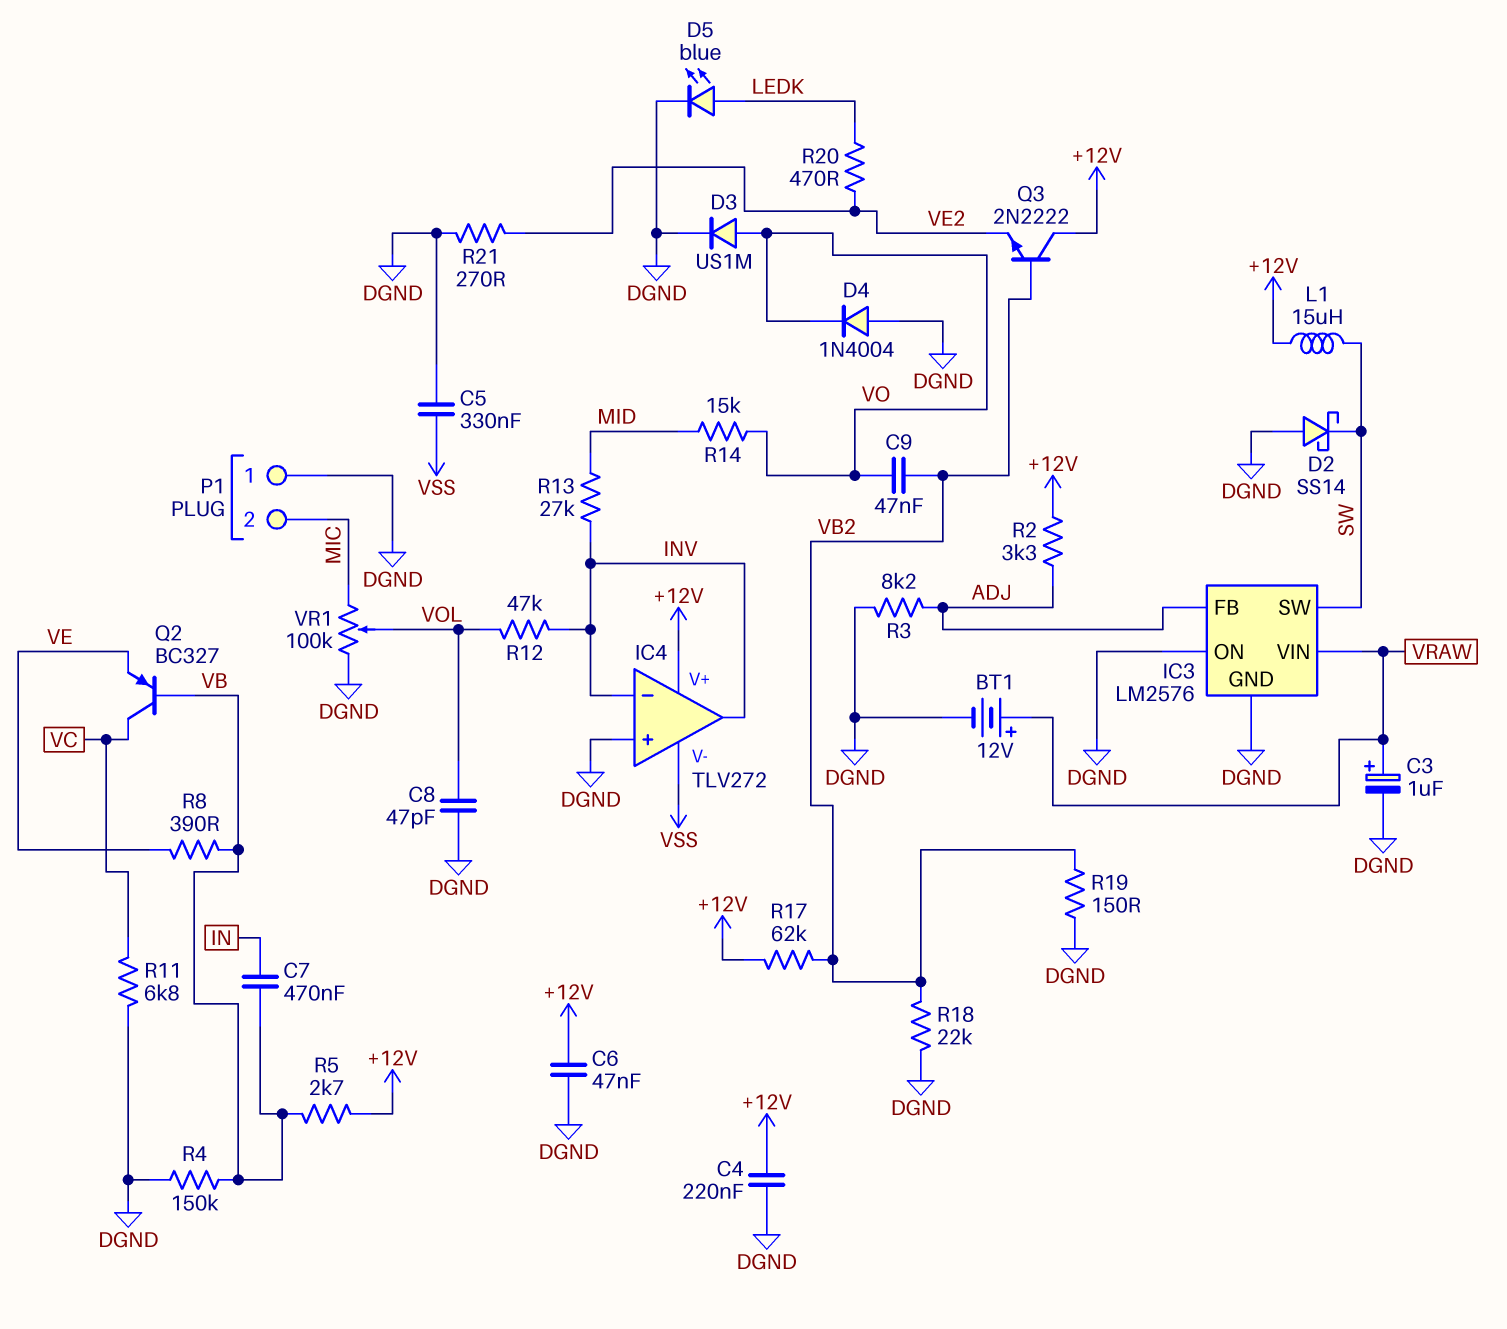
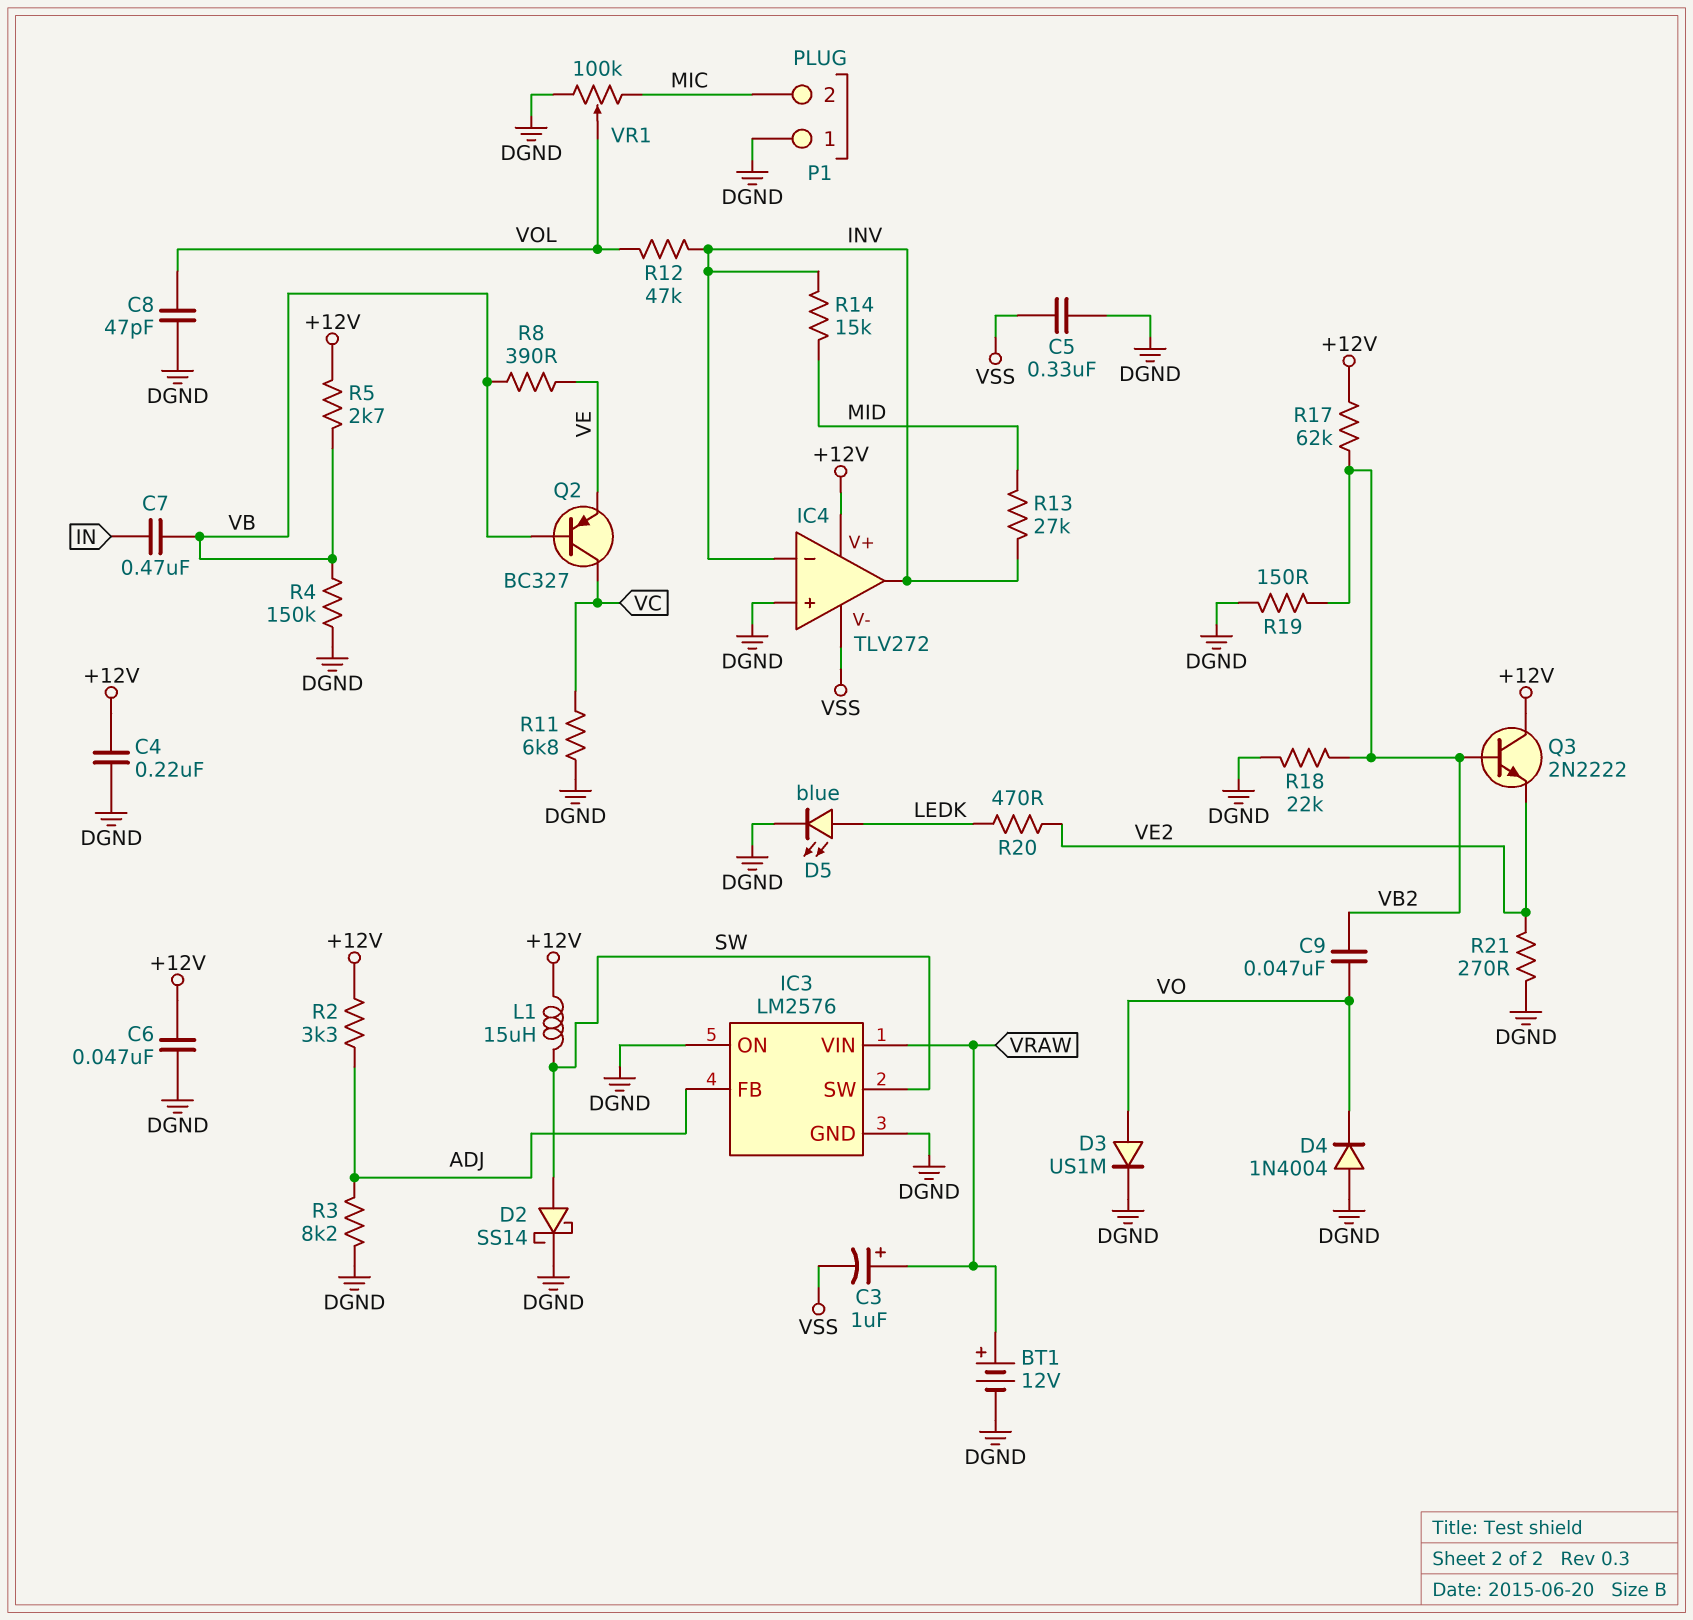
C3: 1uF (plus VRAW, minus DGND) -> 1uF (plus VRAW, minus VSS)
D2: schottky SS14 (A DGND, K SW) -> schottky SS14 (A SW, K DGND)
R14: 15k (MID, VO) -> 15k (INV, MID)

